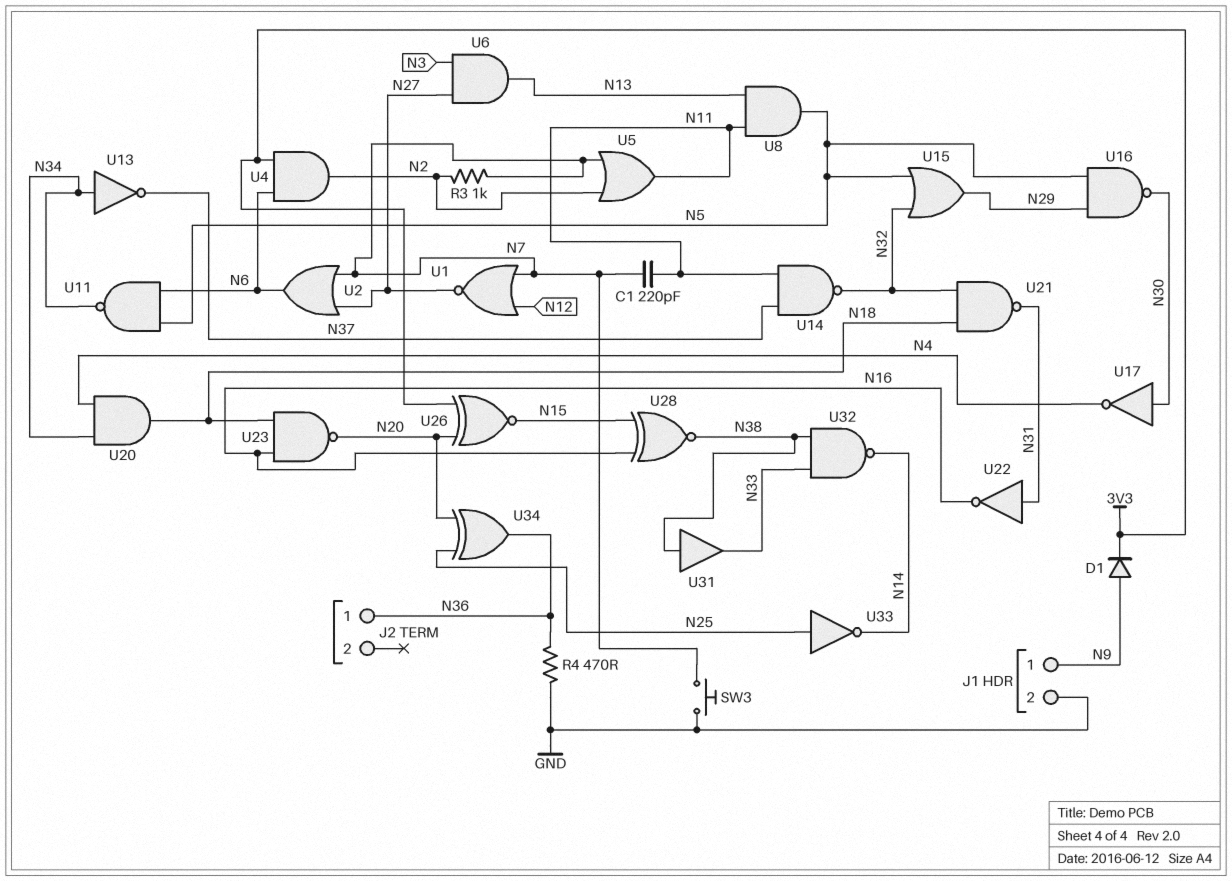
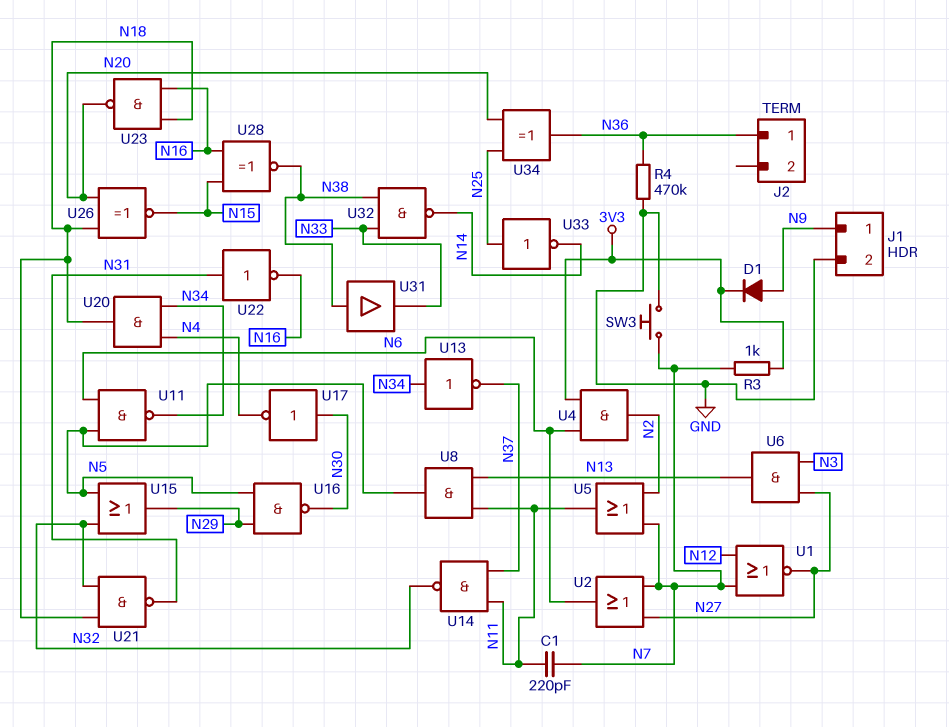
R3: 1k (N2, N7) -> 1k (3V3, N7)
R4: 470 (GND, N36) -> 470k (GND, N36)
U26: XNOR (in 3V3, in N20, out N15) -> XNOR (in N18, in N20, out N15)

